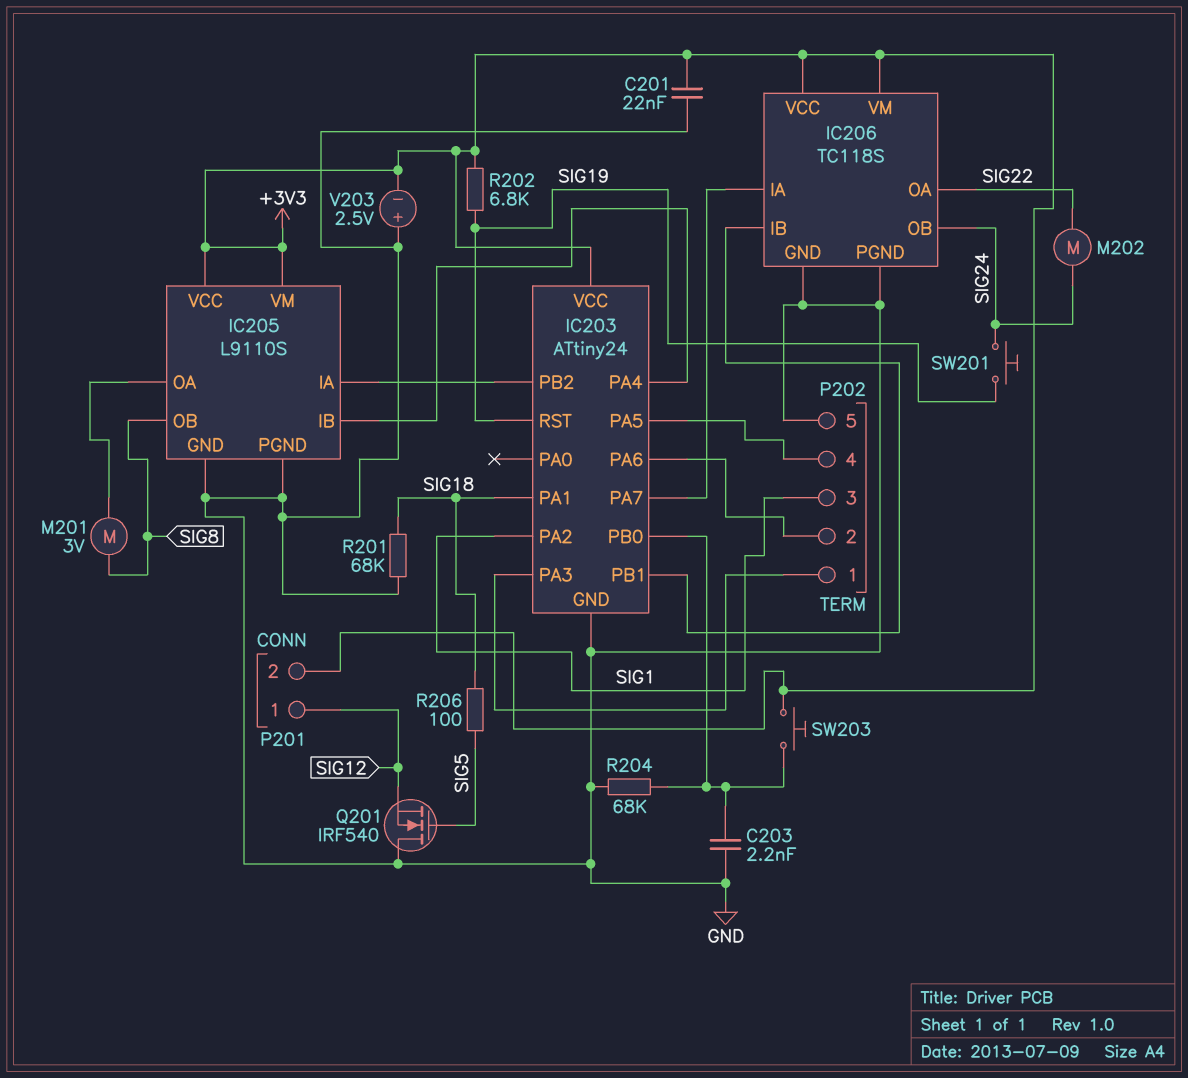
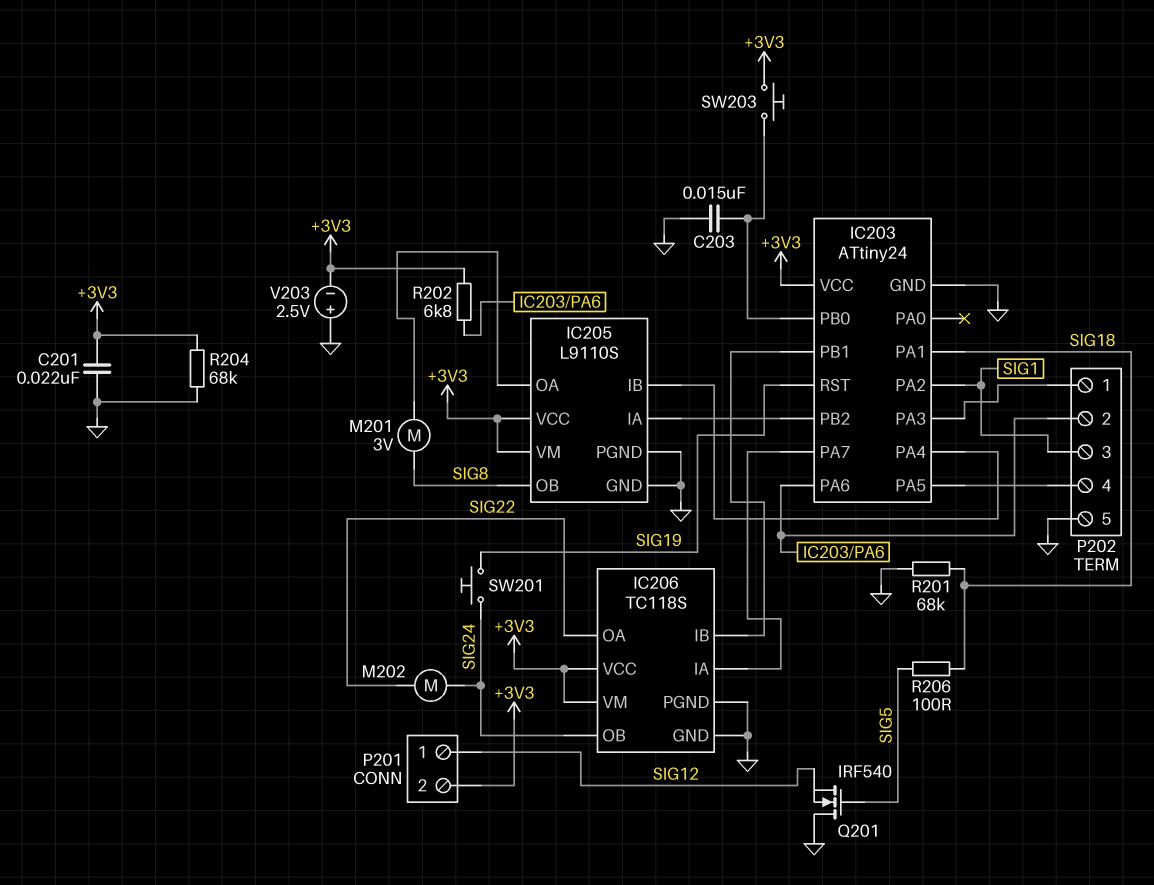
C203: 2.2nF (GND, IC203/PB0) -> 15nF (GND, IC203/PB0)
R202: 6.8k (+3V3, SIG19) -> 6.8k (+3V3, IC203/PA6)
R204: 68k (GND, IC203/PB0) -> 68k (+3V3, GND)

